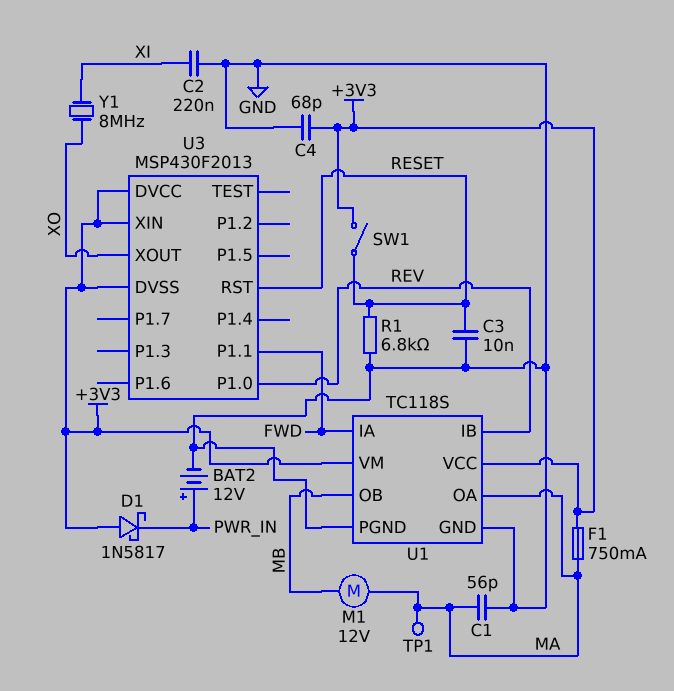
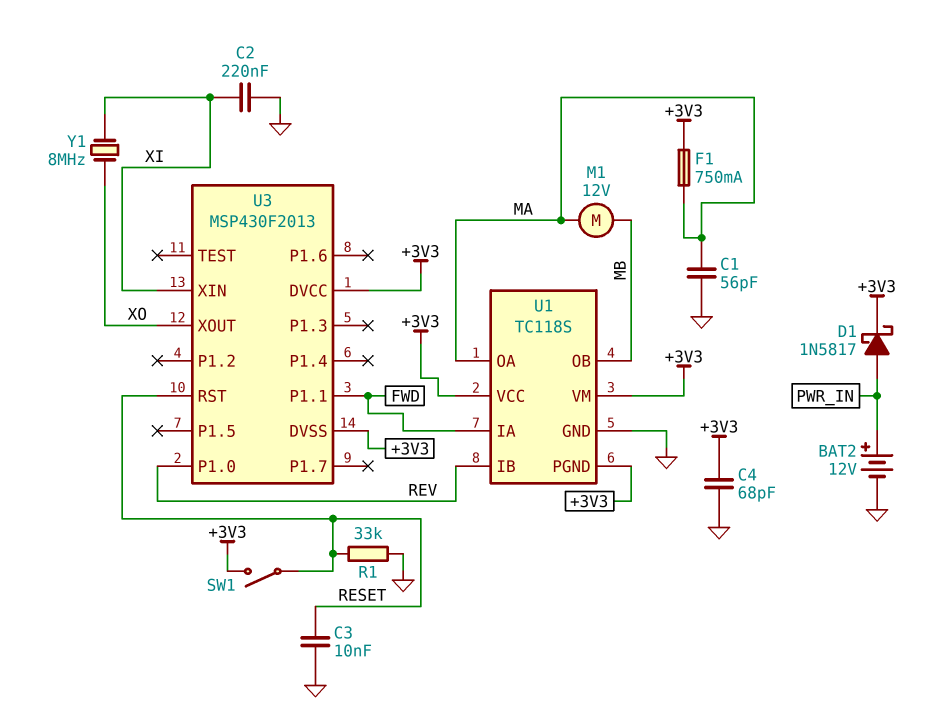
D1: schottky 1N5817 (A +3V3, K PWR_IN) -> schottky 1N5817 (A PWR_IN, K +3V3)
R1: 6.8k (GND, RESET) -> 33k (GND, RESET)
TP1: test point (MA) -> none
U1 pin PGND: GND -> +3V3
U3 pin XIN: +3V3 -> XI

